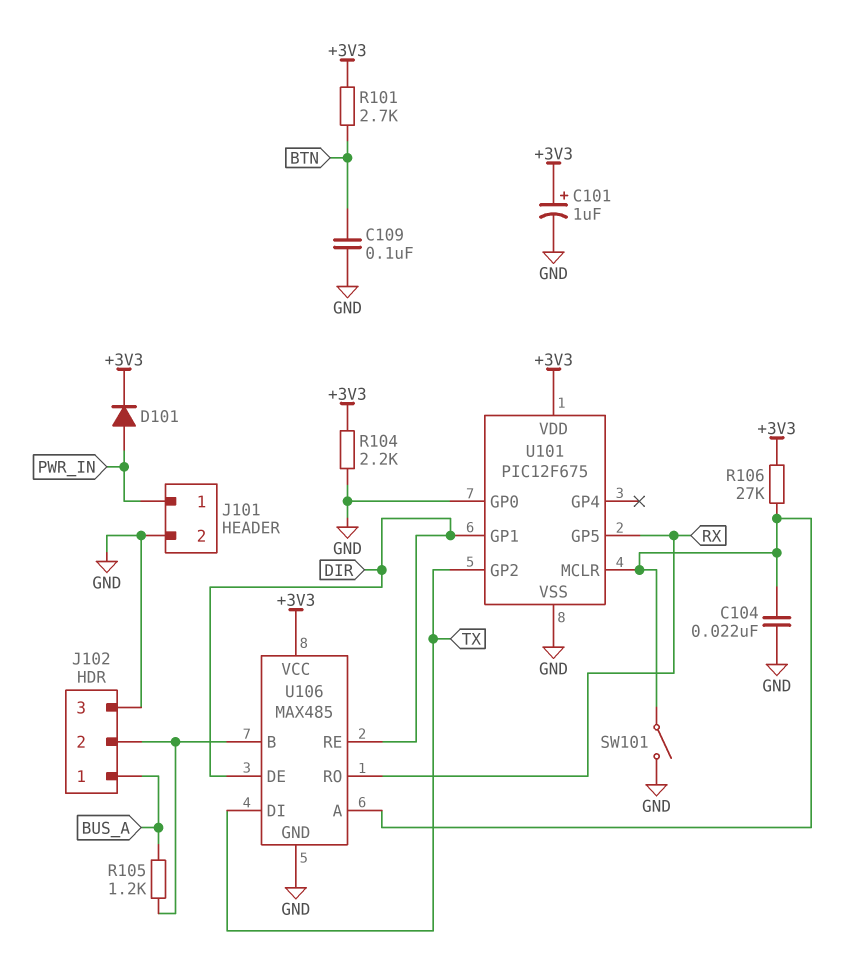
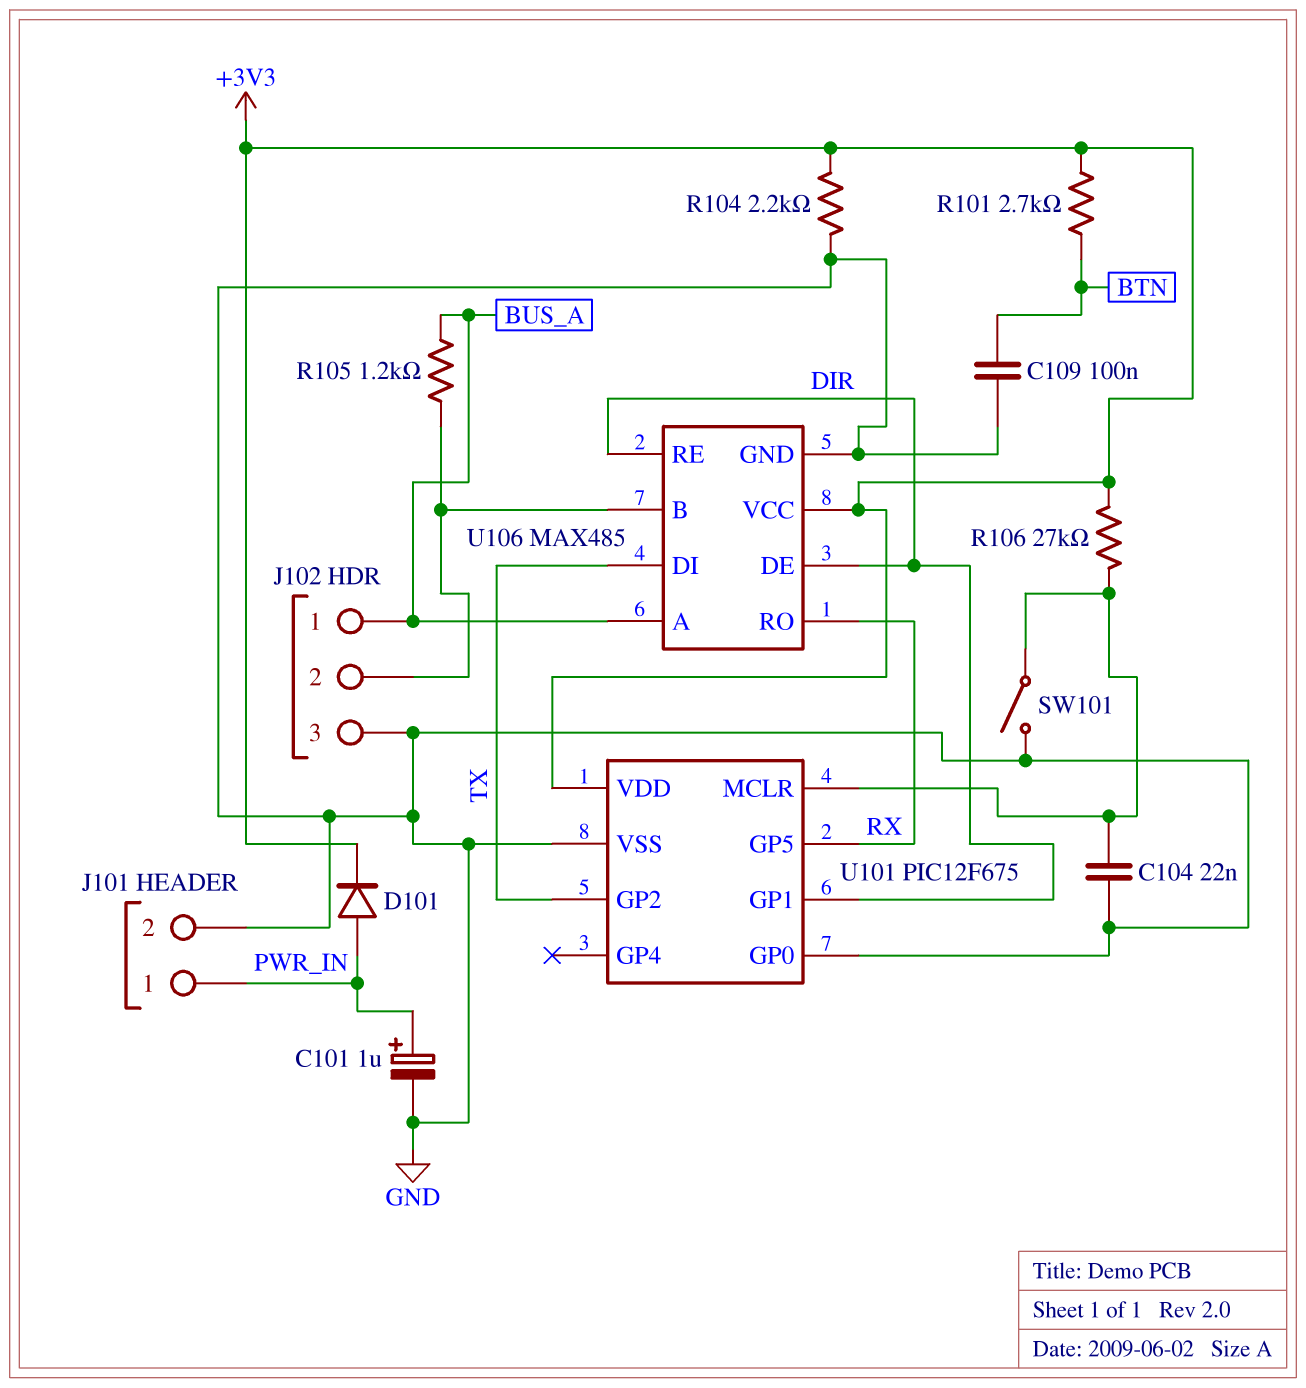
C101: 1uF (plus +3V3, minus GND) -> 1uF (plus PWR_IN, minus GND)
U106 pin A: U101/MCLR -> BUS_A

